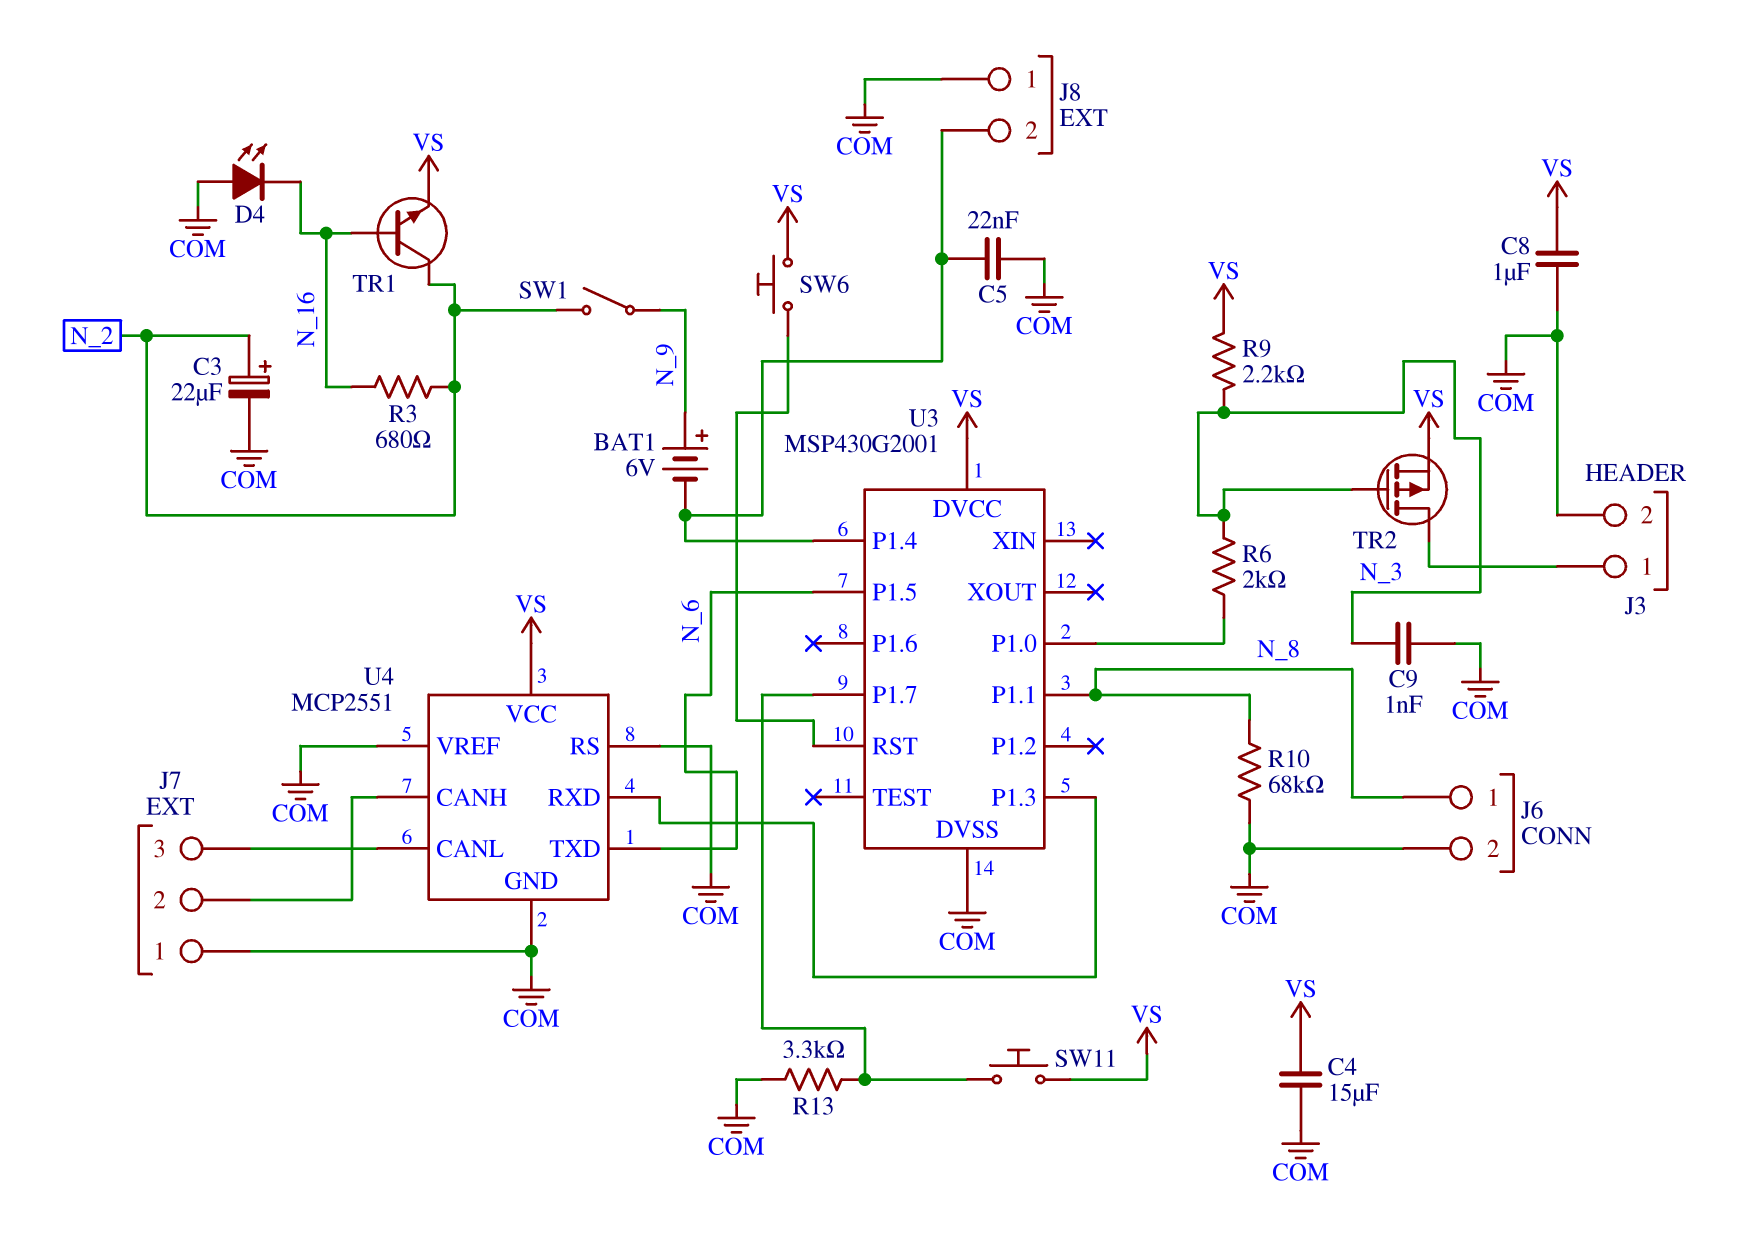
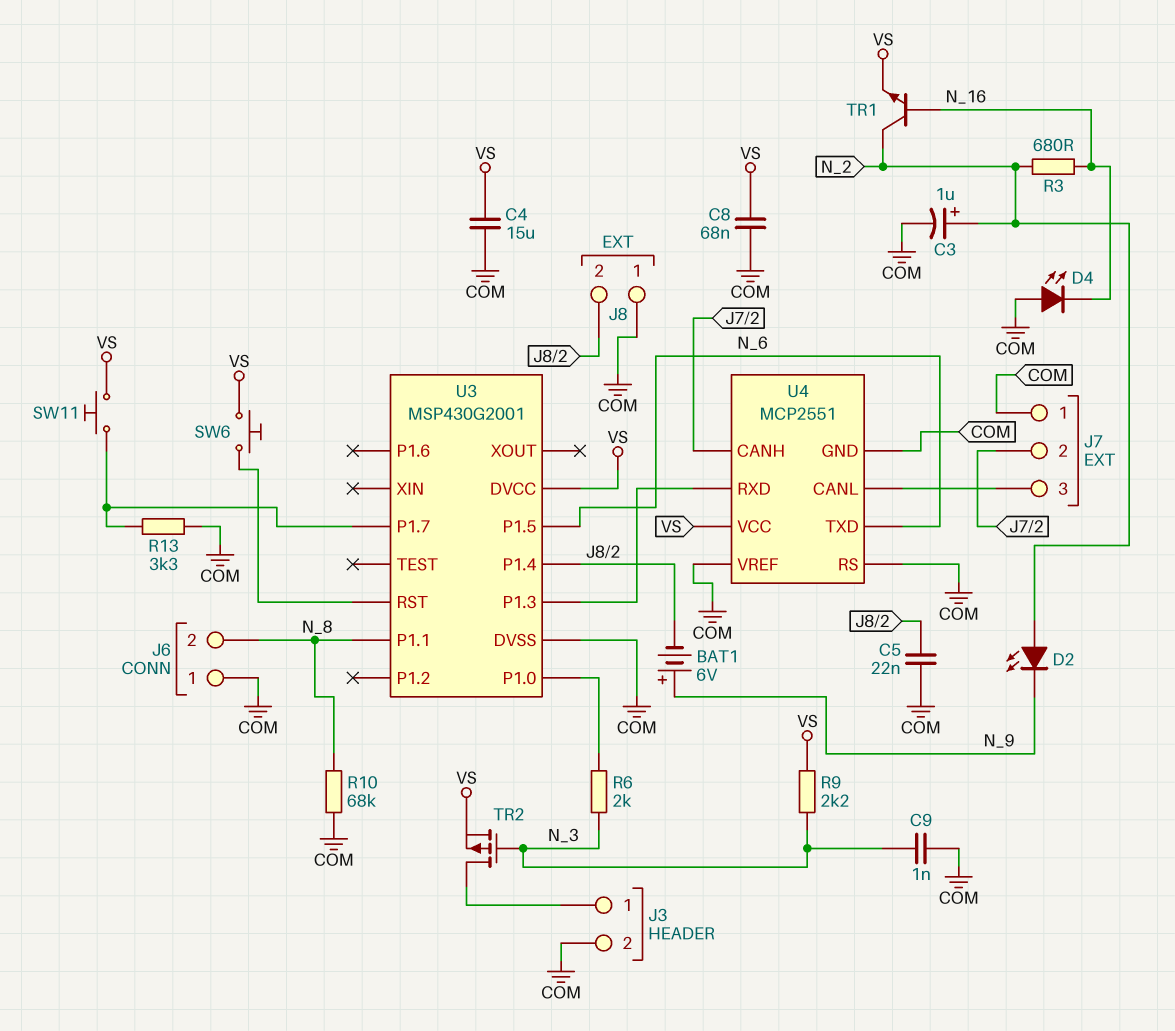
C3: 22uF (plus N_2, minus COM) -> 1uF (plus N_2, minus COM)
C8: 1uF (COM, VS) -> 68nF (COM, VS)
D2: none -> LED (A N_2, K N_9)
J6 pin 1: N_8 -> COM
J6 pin 2: COM -> N_8
SW1: switch (N_2, N_9) -> none

